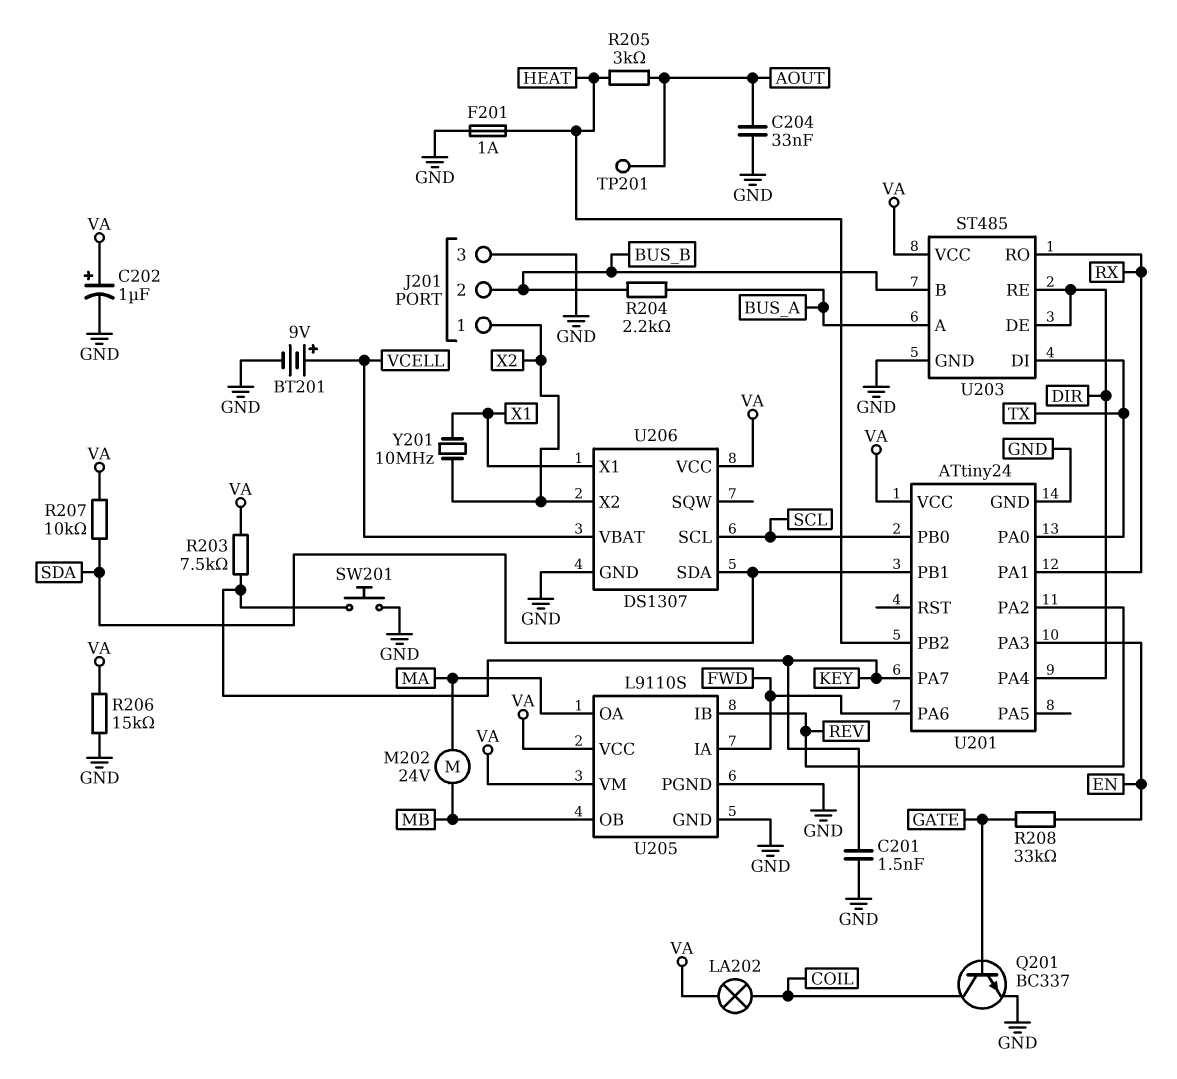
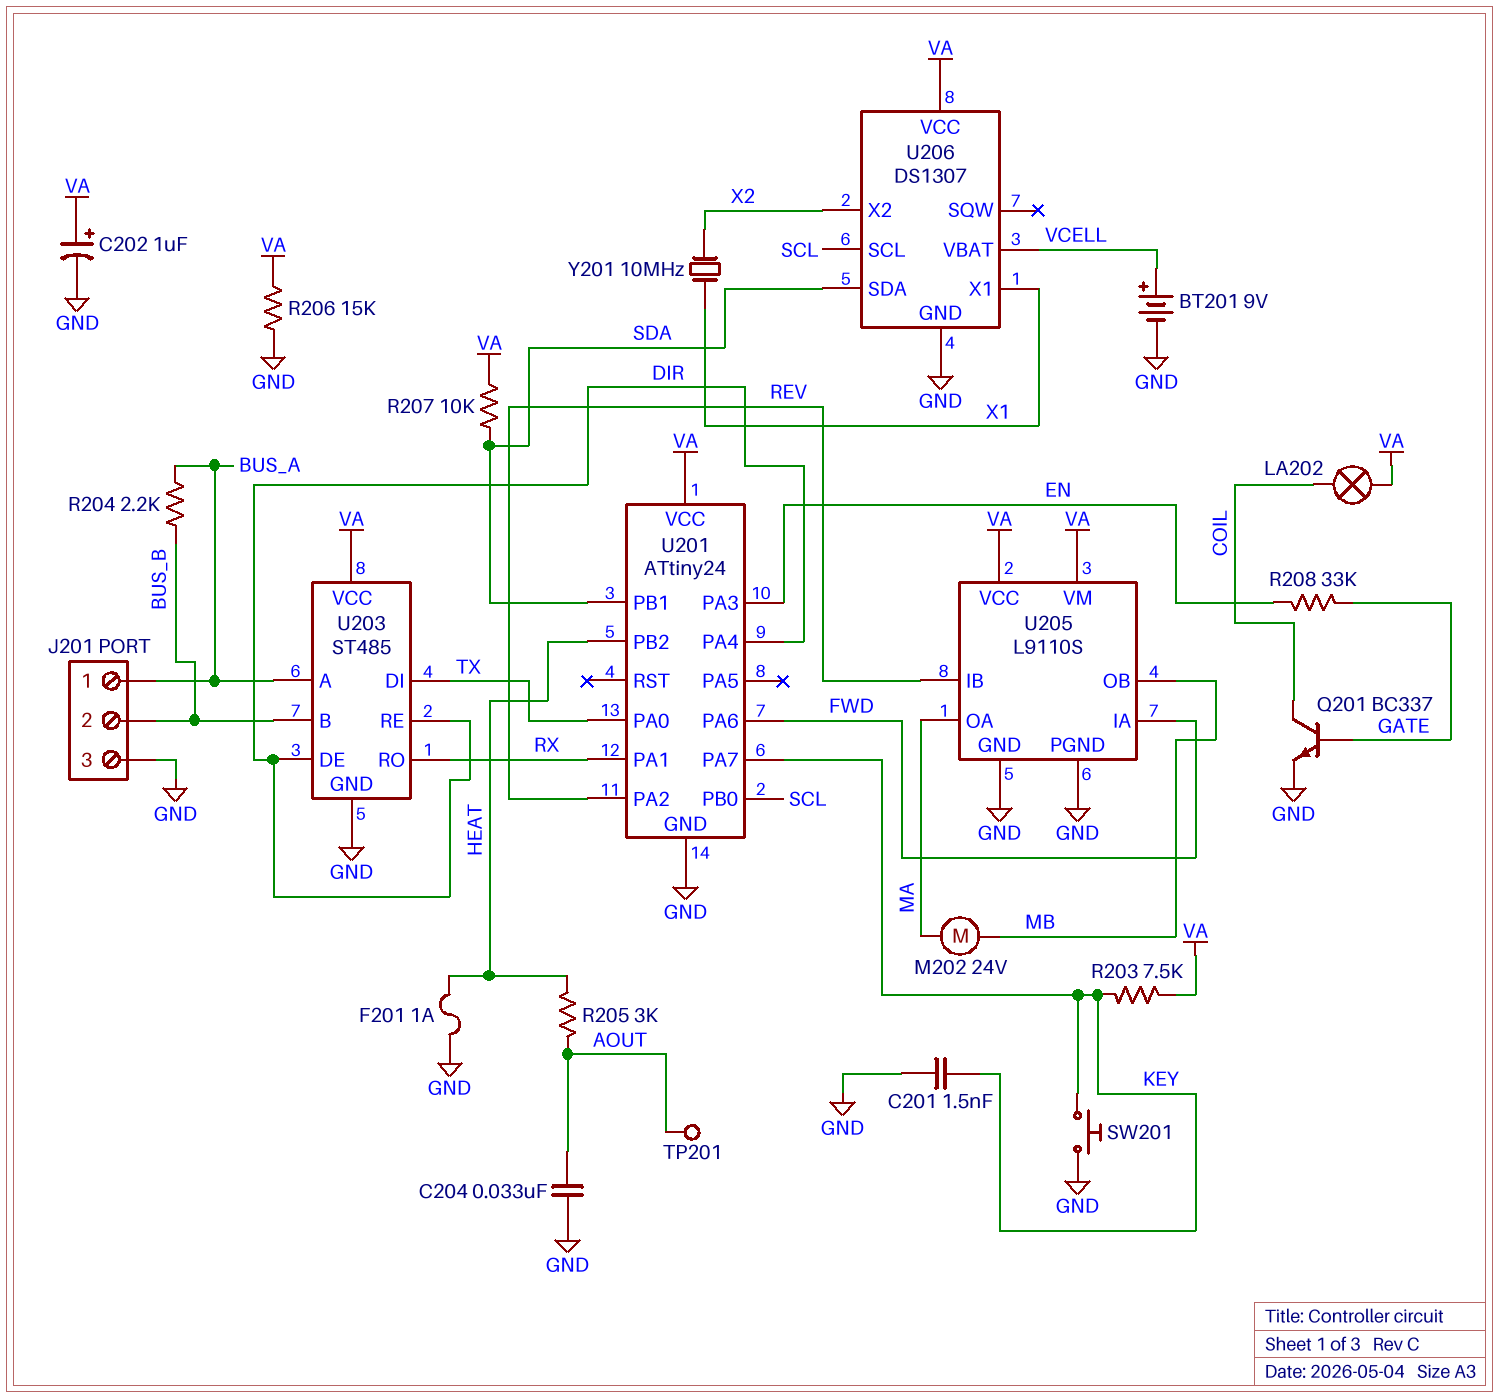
J201 pin 1: X2 -> BUS_A

